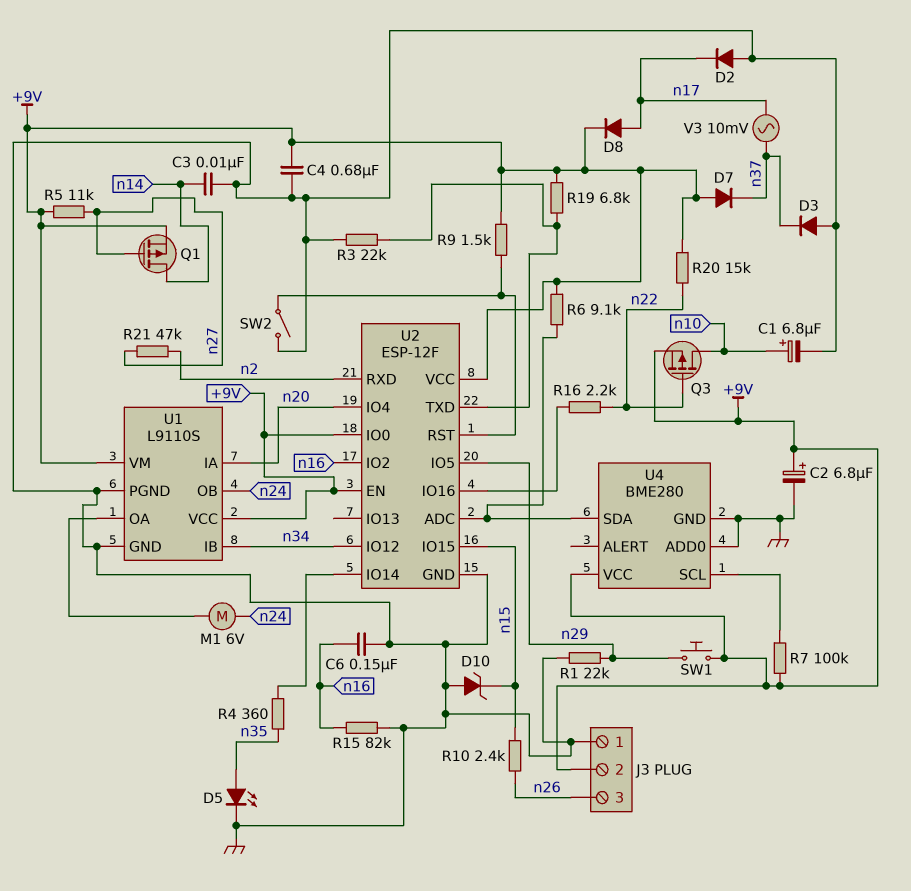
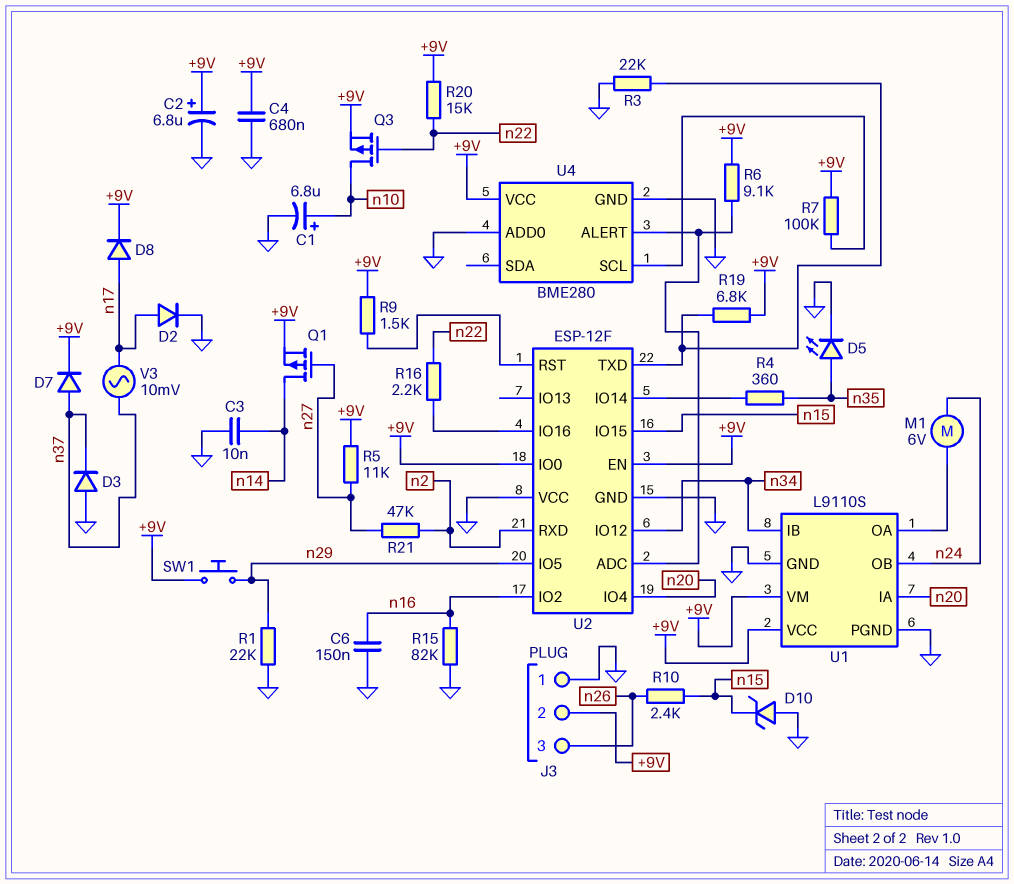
D2: diode (A GND, K n17) -> diode (A n17, K GND)
D7: diode (A +9V, K n37) -> diode (A n37, K +9V)
SW2: switch (GND, U2/RST) -> none
U2 pin VCC: +9V -> GND
U4 pin ALERT: none -> U2/ADC
U4 pin SDA: U2/ADC -> none

